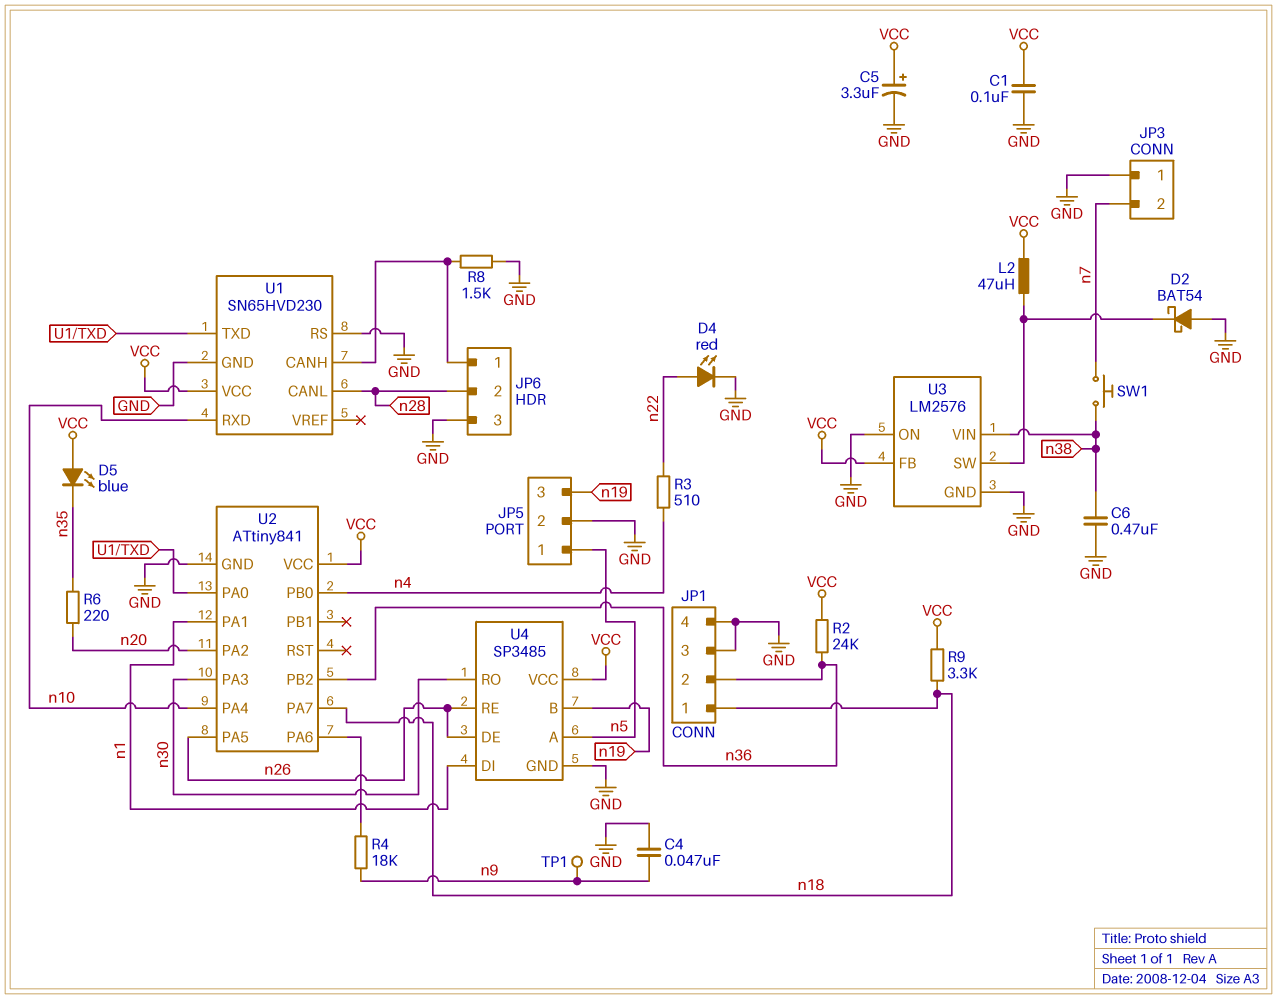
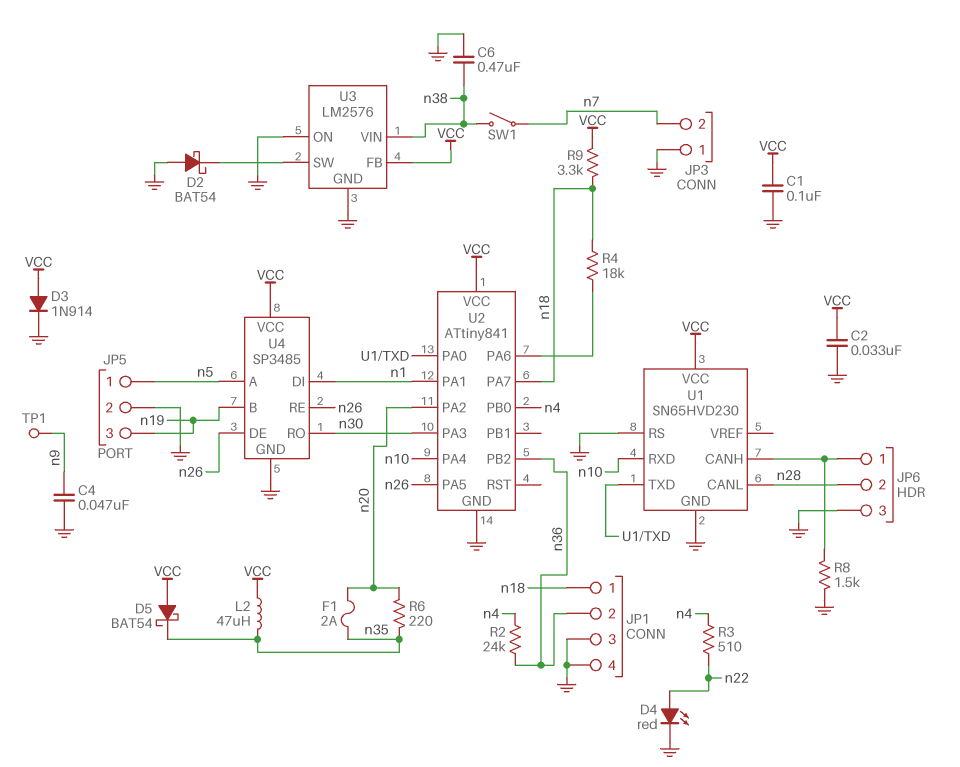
C2: none -> 33nF (GND, VCC)
C5: 3.3uF (plus VCC, minus GND) -> none
D3: none -> diode 1N914 (A VCC, K GND)
D5: LED blue (A VCC, K n35) -> schottky BAT54 (A VCC, K n35)
F1: none -> 2A (n20, n35)
L2: 47uH (U3/SW, VCC) -> 47uH (VCC, n35)
R2: 24k (VCC, n36) -> 24k (n4, n36)
R4: 18k (U2/PA6, n9) -> 18k (U2/PA6, n18)
SW1: button (n7, n38) -> switch (n7, n38)

